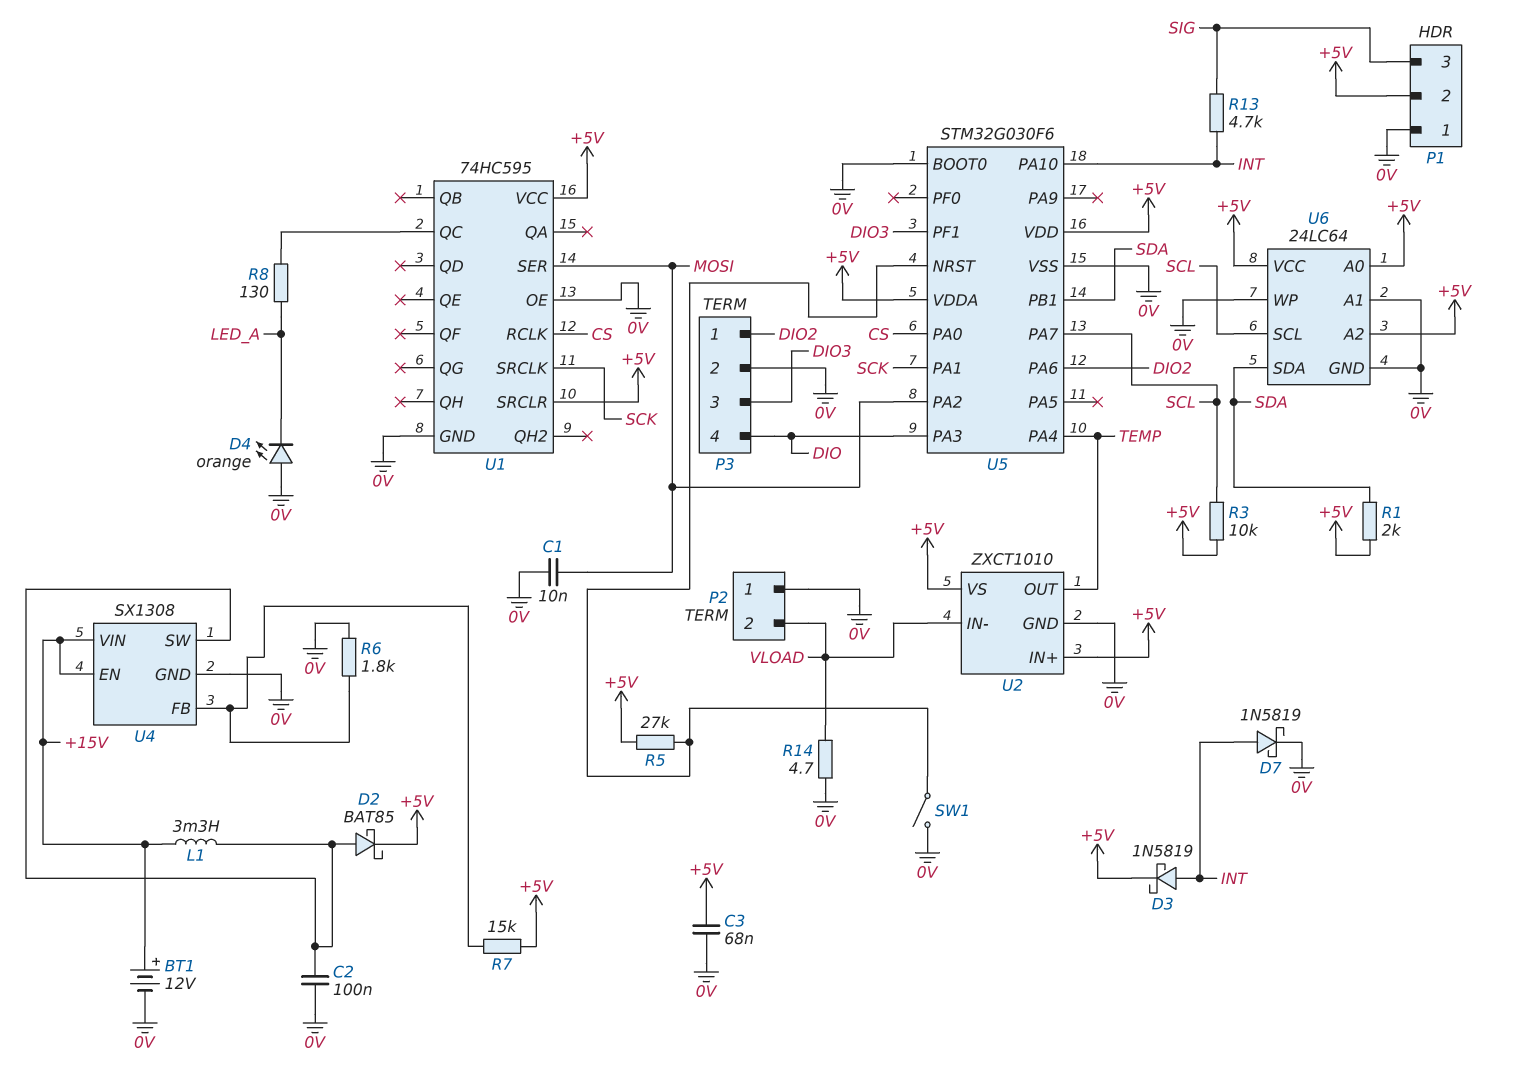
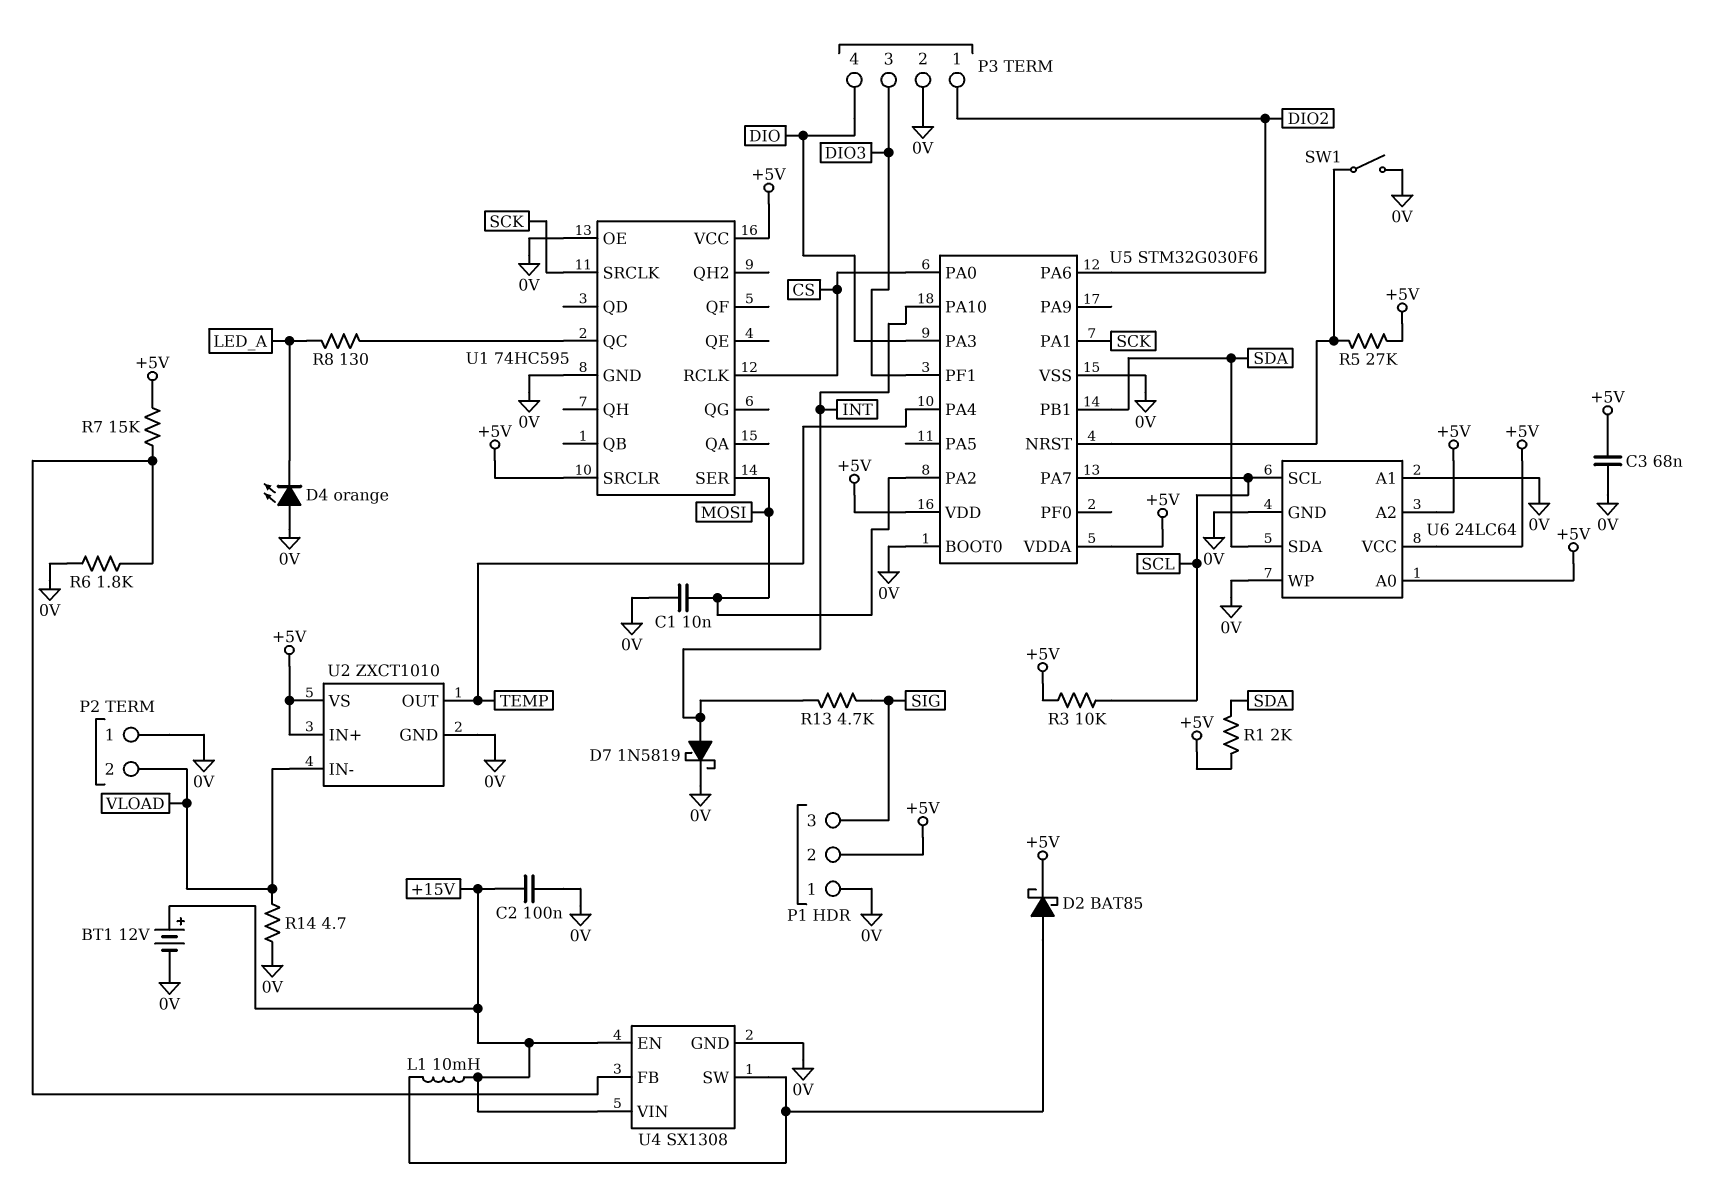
C2: 100nF (0V, U4/SW) -> 100nF (+15V, 0V)
D3: schottky 1N5819 (A INT, K +5V) -> none
L1: 3.3mH (+15V, U4/SW) -> 10mH (+15V, U4/SW)

